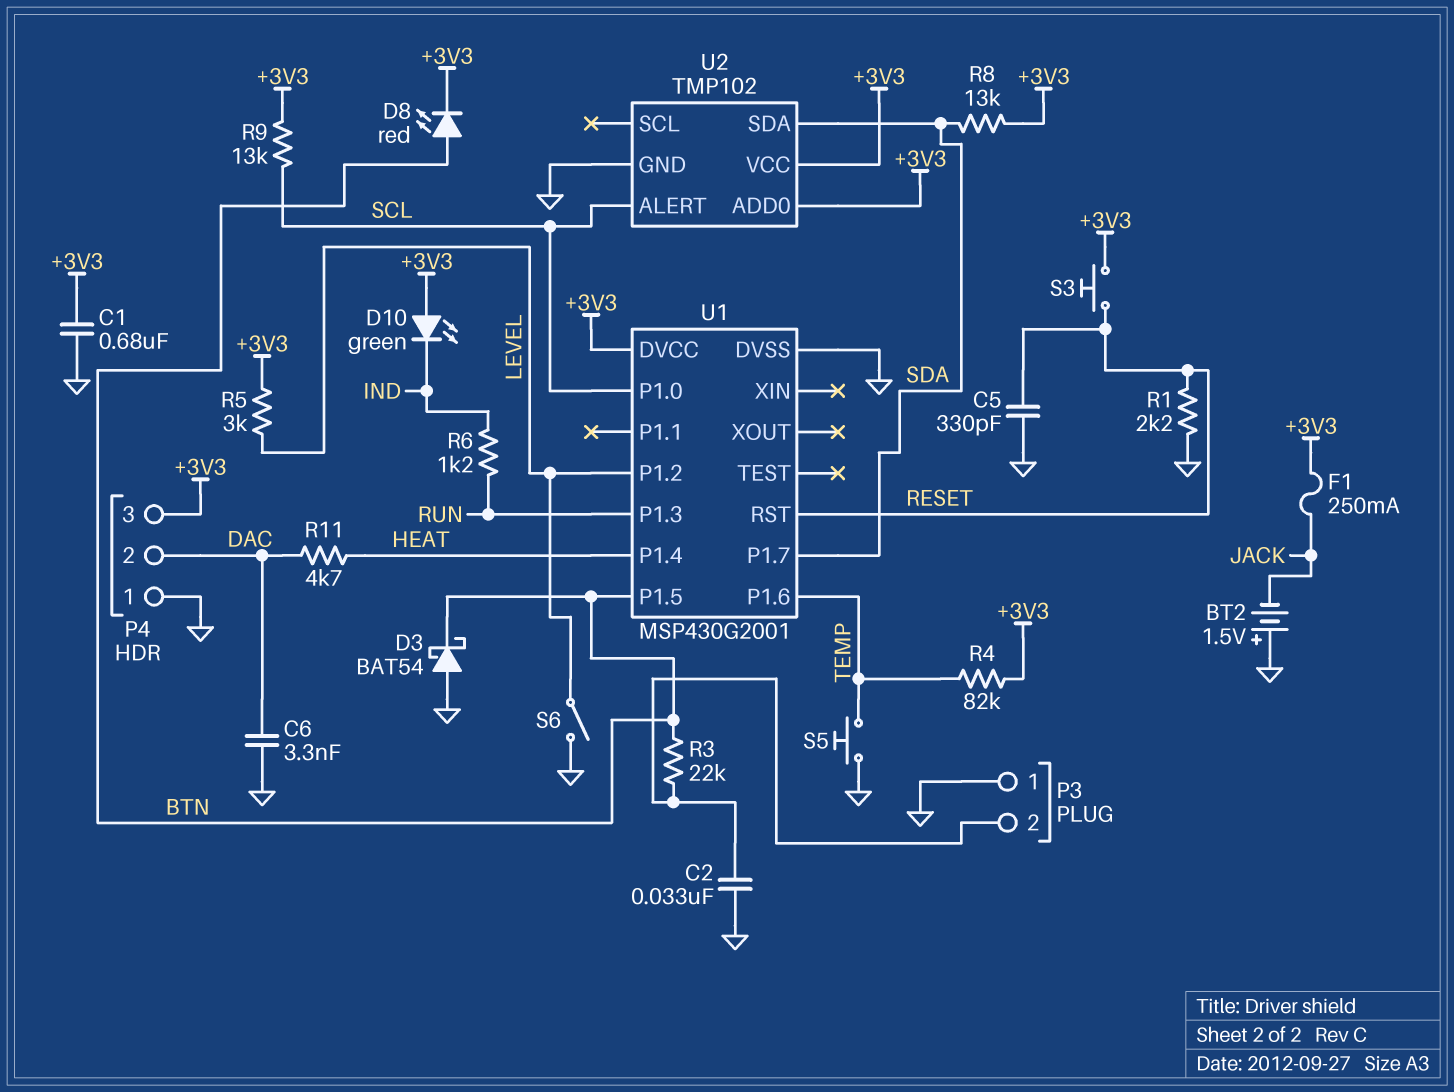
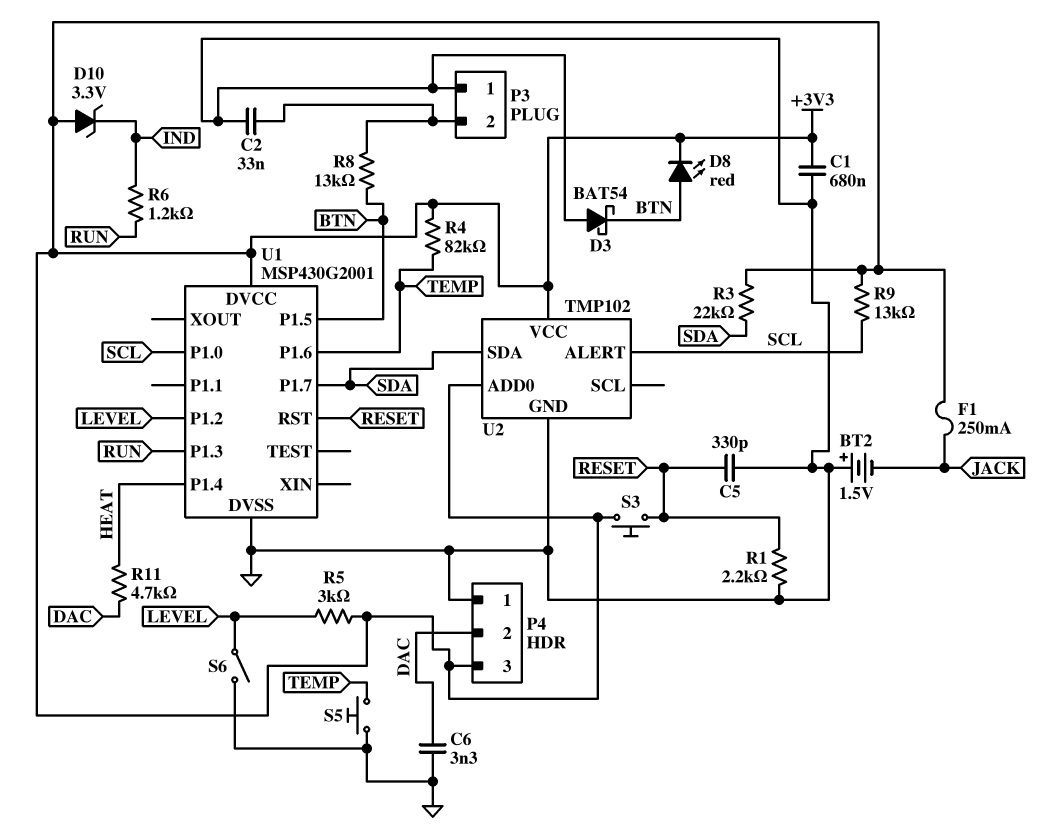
D10: LED green (A +3V3, K IND) -> zener 3.3V (A +3V3, K IND)
R3: 22k (BTN, P3/2) -> 22k (+3V3, SDA)
R8: 13k (+3V3, SDA) -> 13k (BTN, P3/2)

